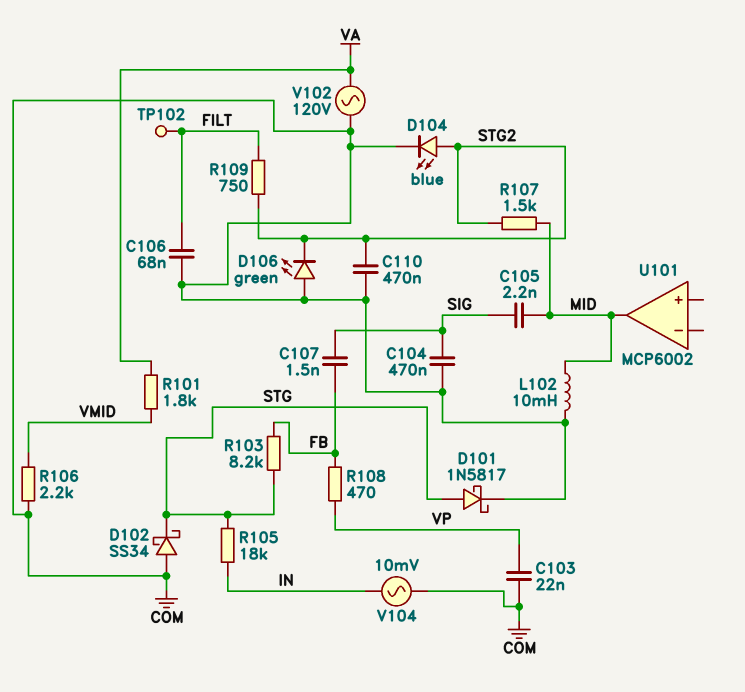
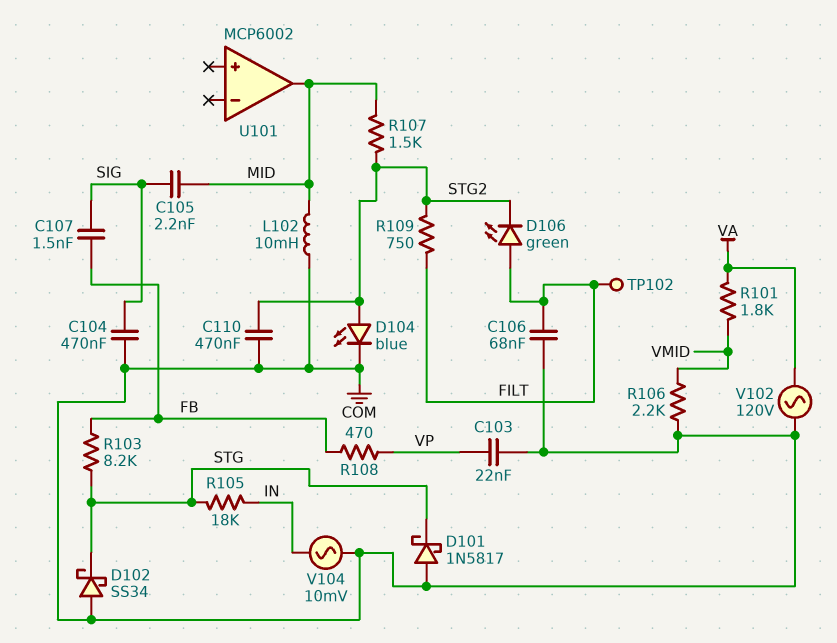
D101: schottky 1N5817 (A STG, K COM) -> schottky 1N5817 (A COM, K STG)
D106: LED green (A COM, K STG2) -> LED green (A FILT, K STG2)

